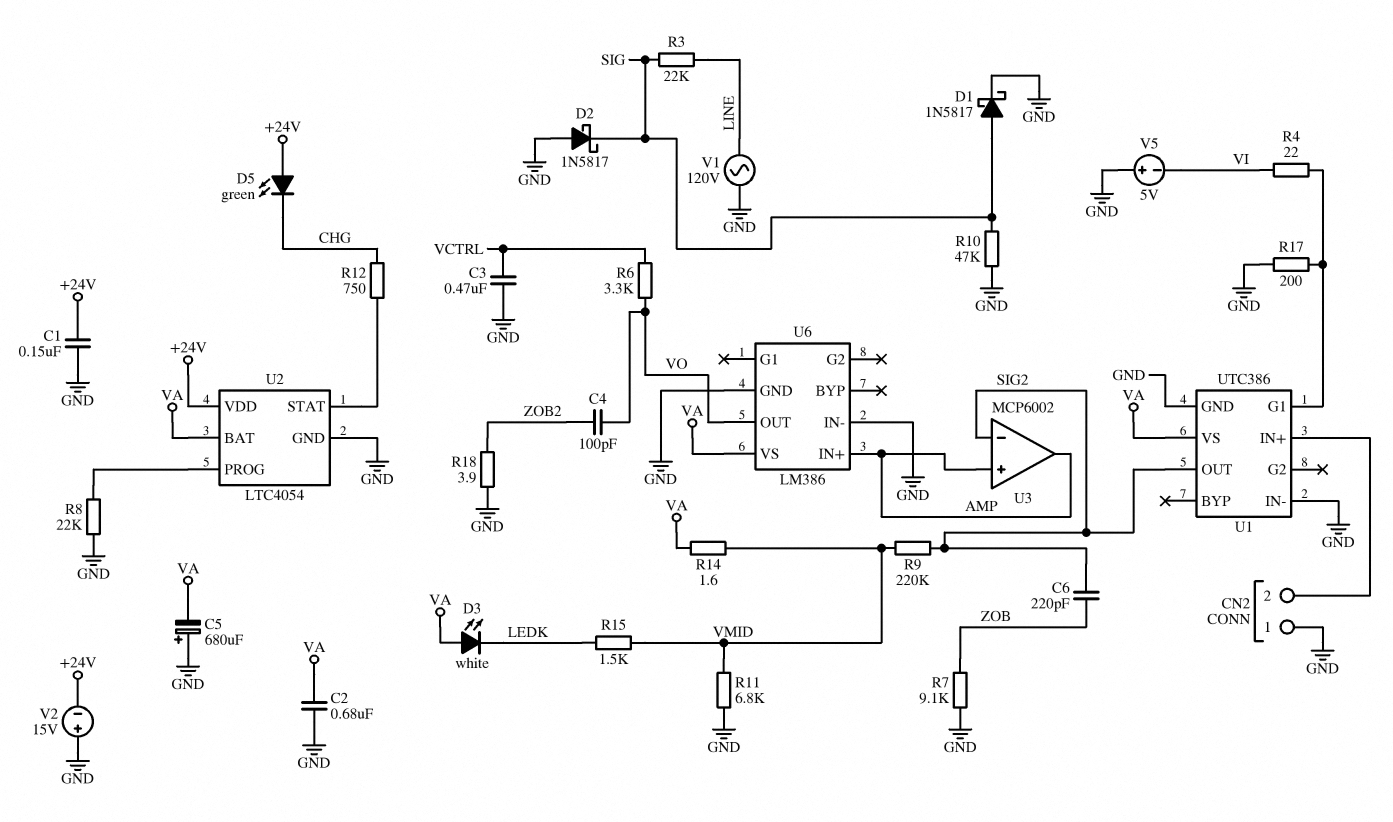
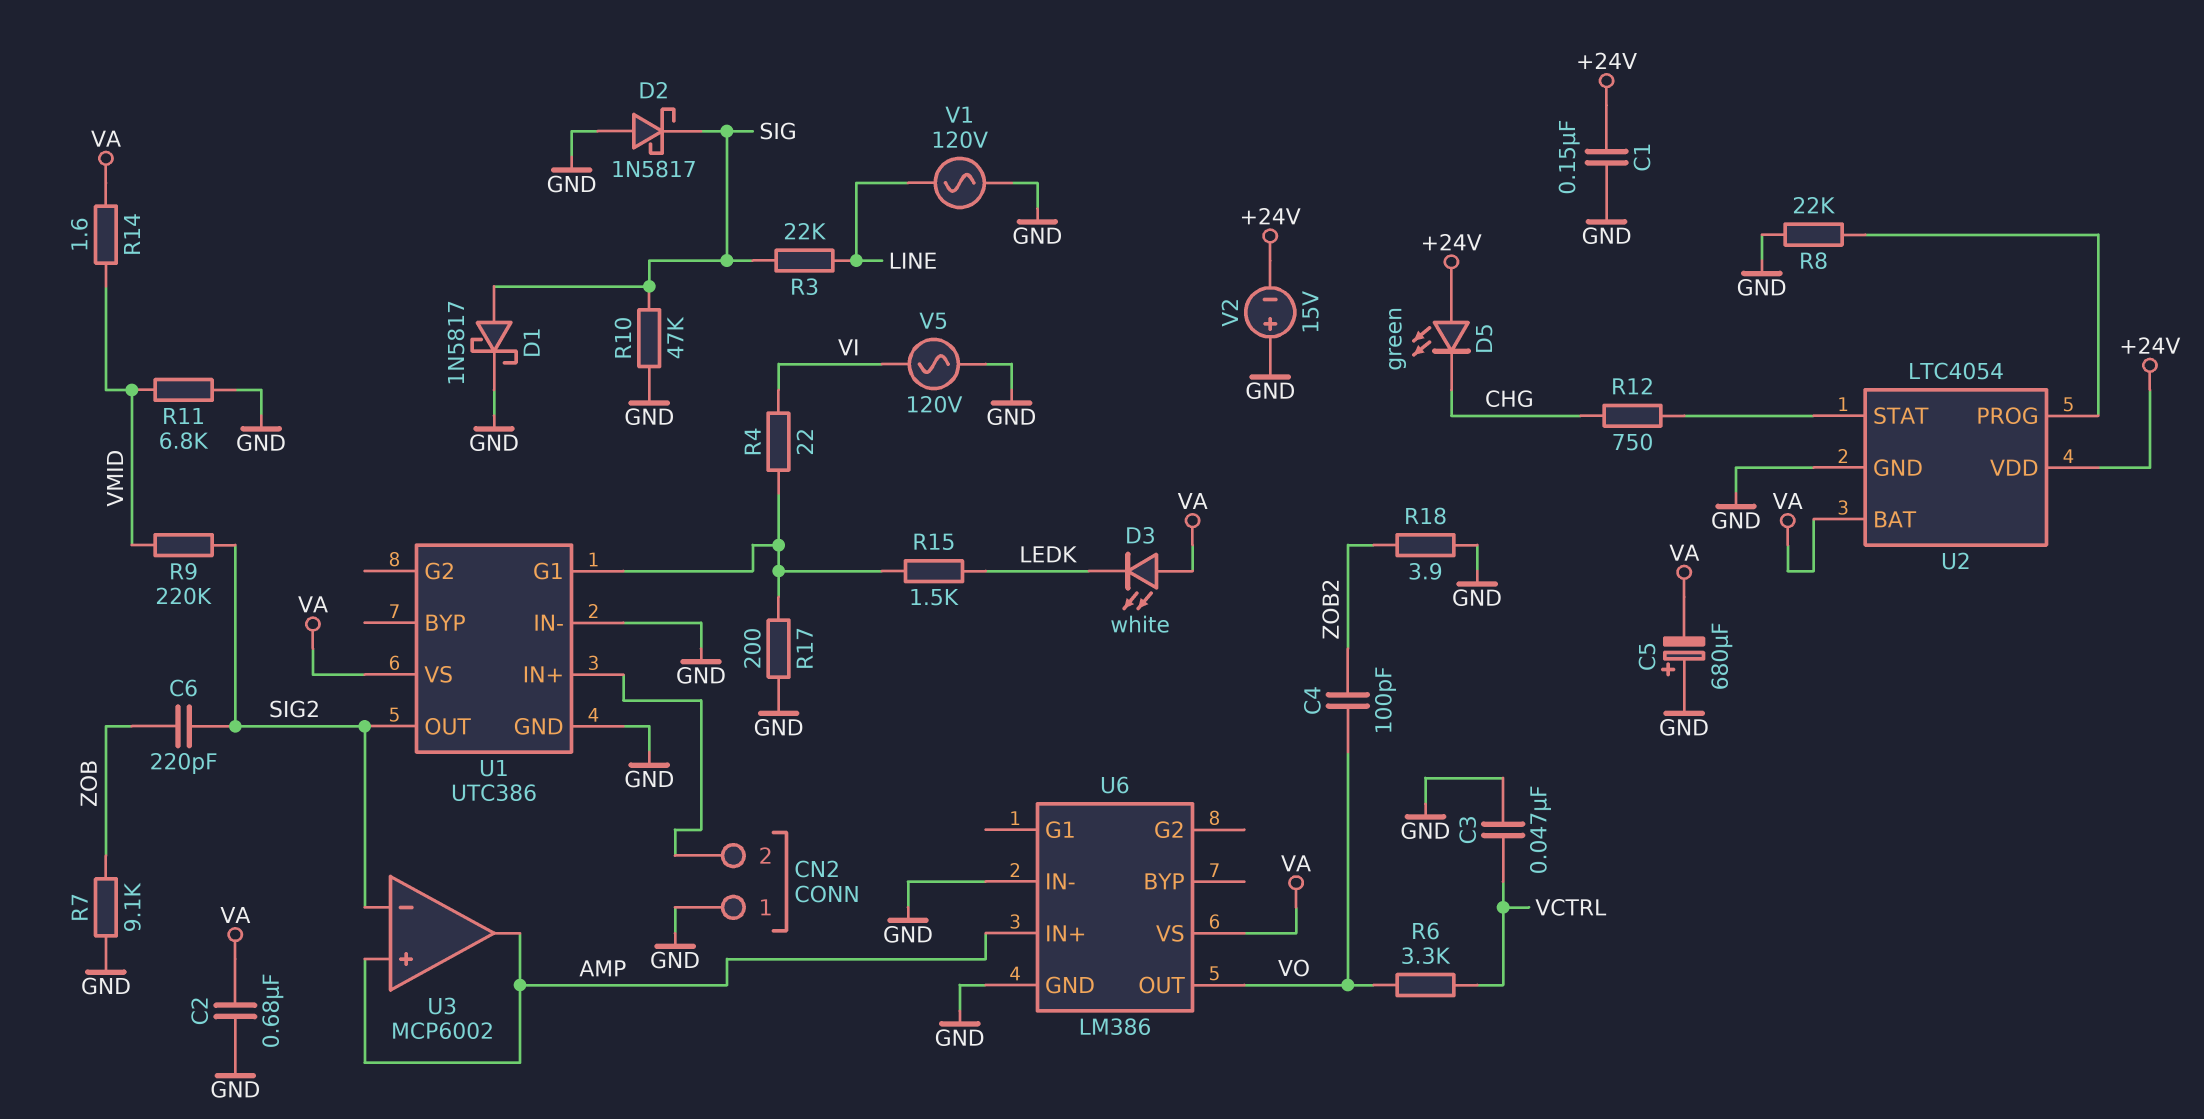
C3: 470nF (GND, VCTRL) -> 47nF (GND, VCTRL)
R15: 1.5k (LEDK, VMID) -> 1.5k (LEDK, U1/G1)
V5: 5V (plus GND, minus VI) -> AC 120V (GND, VI)

